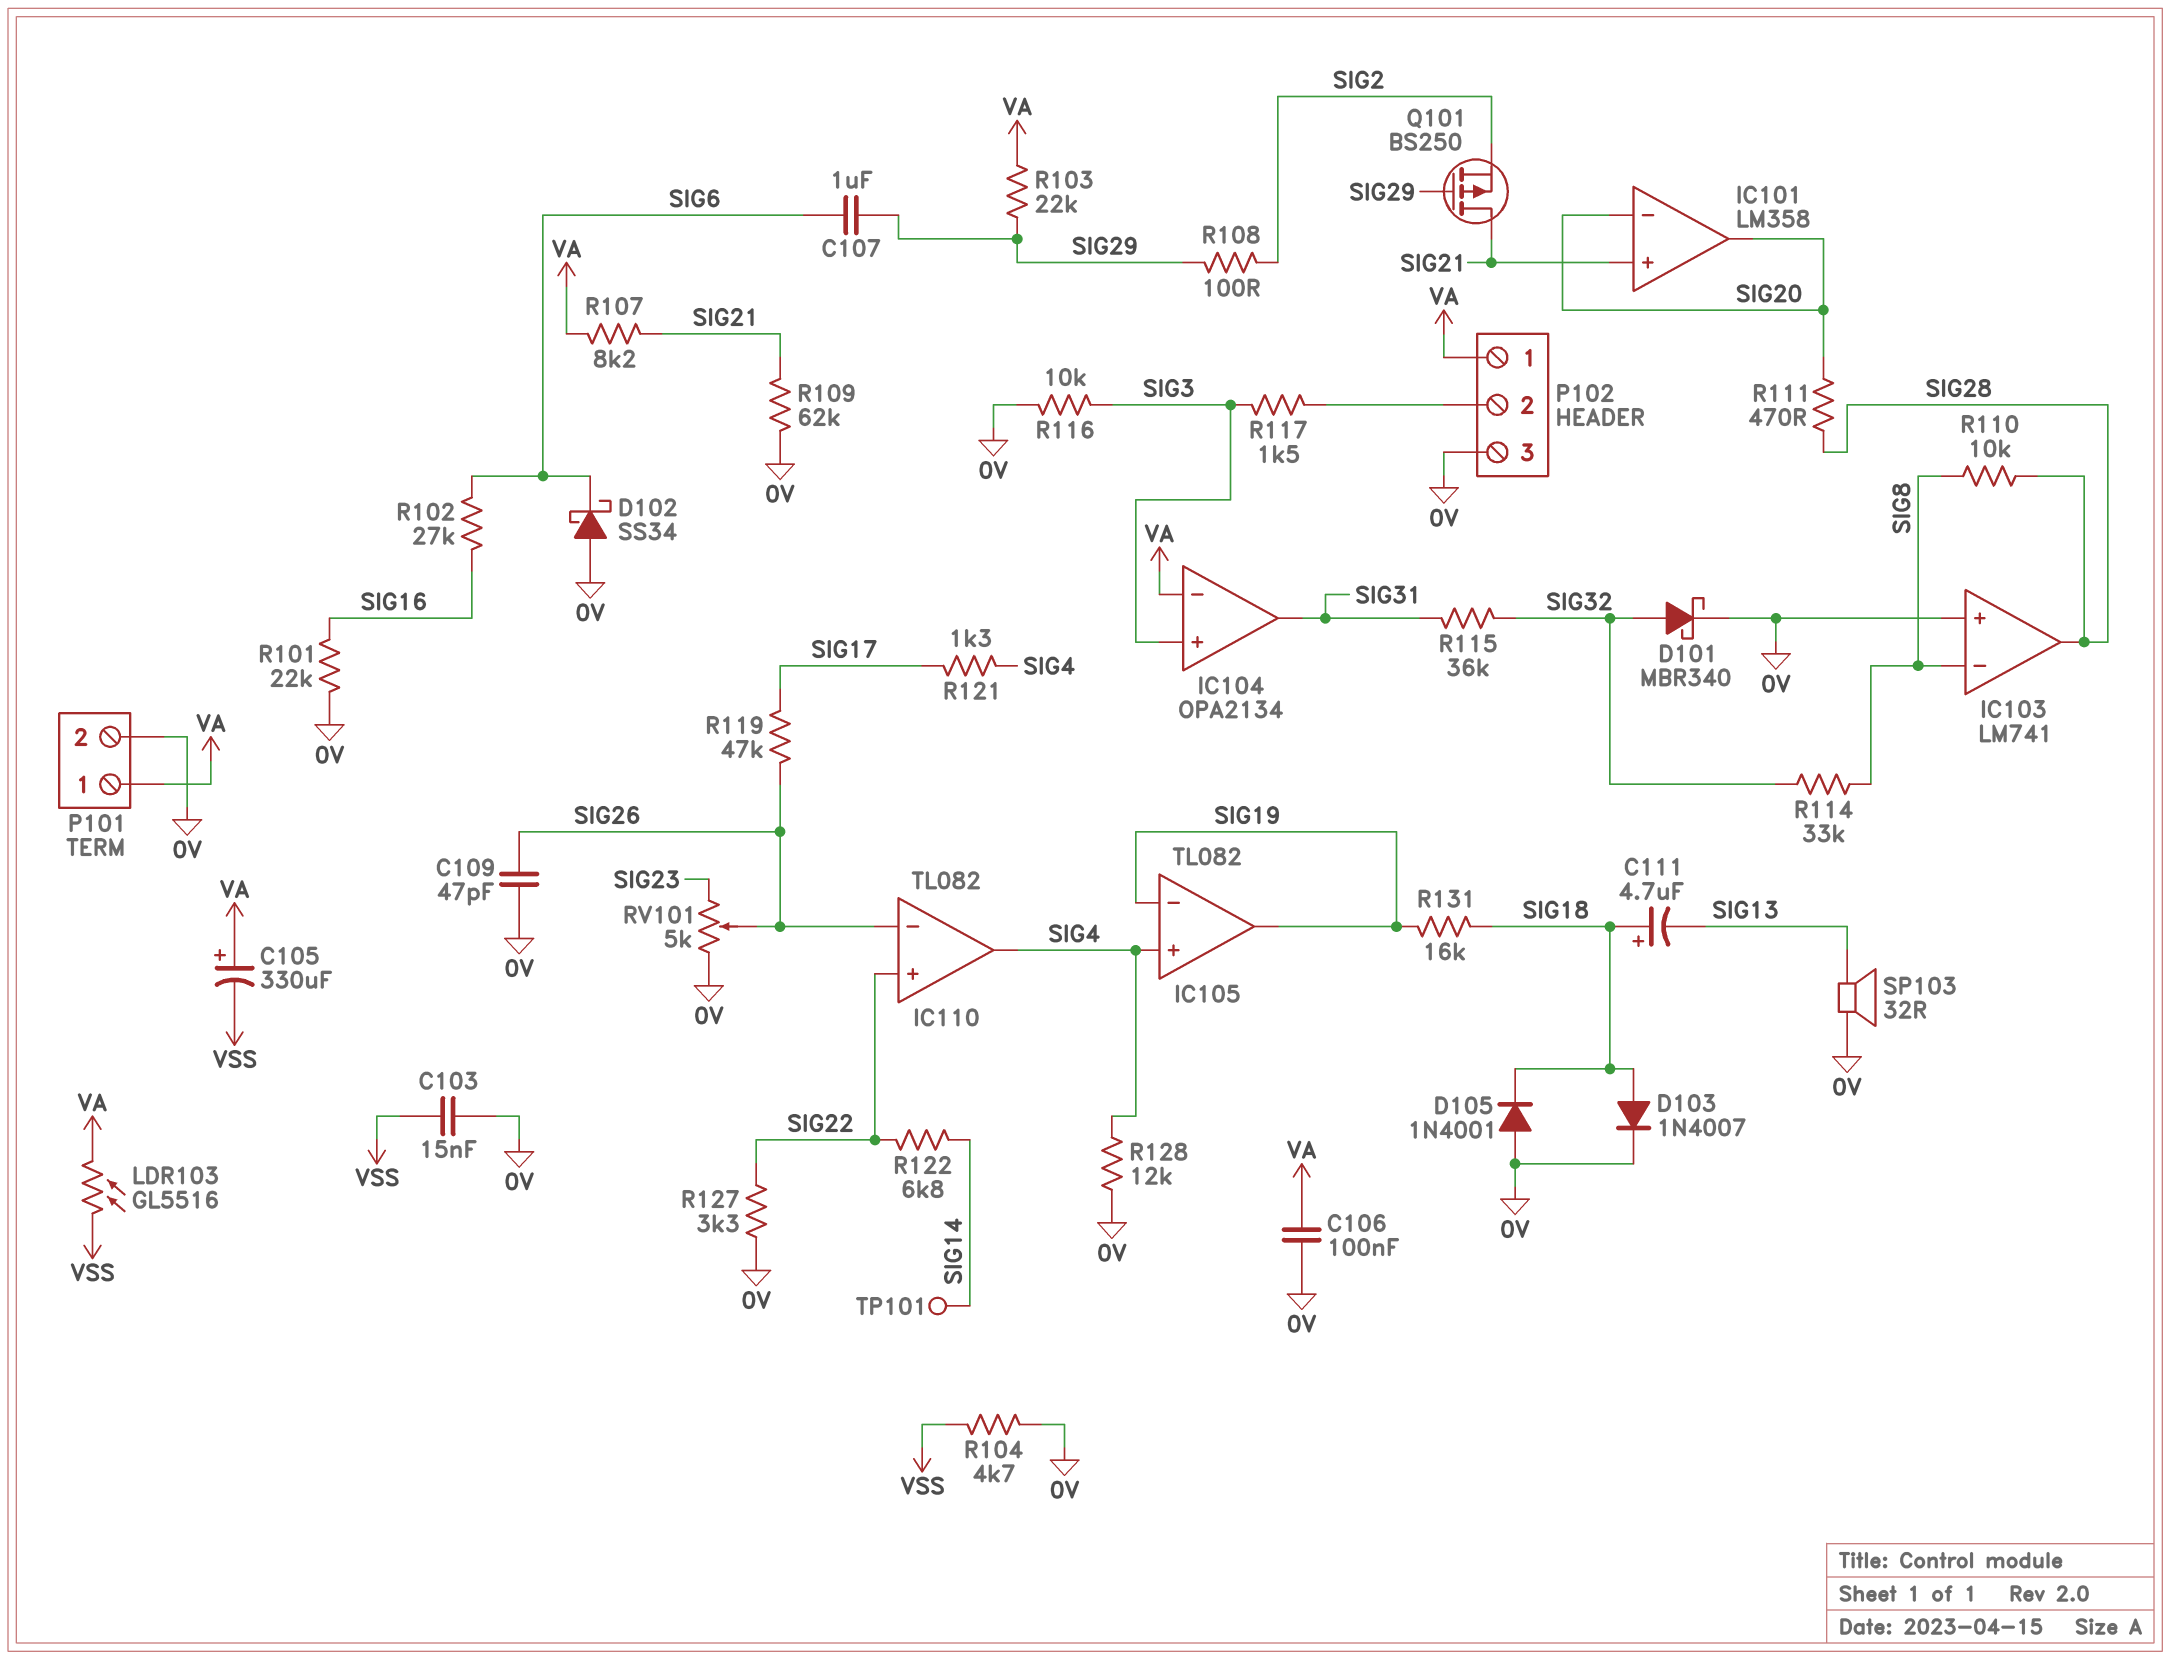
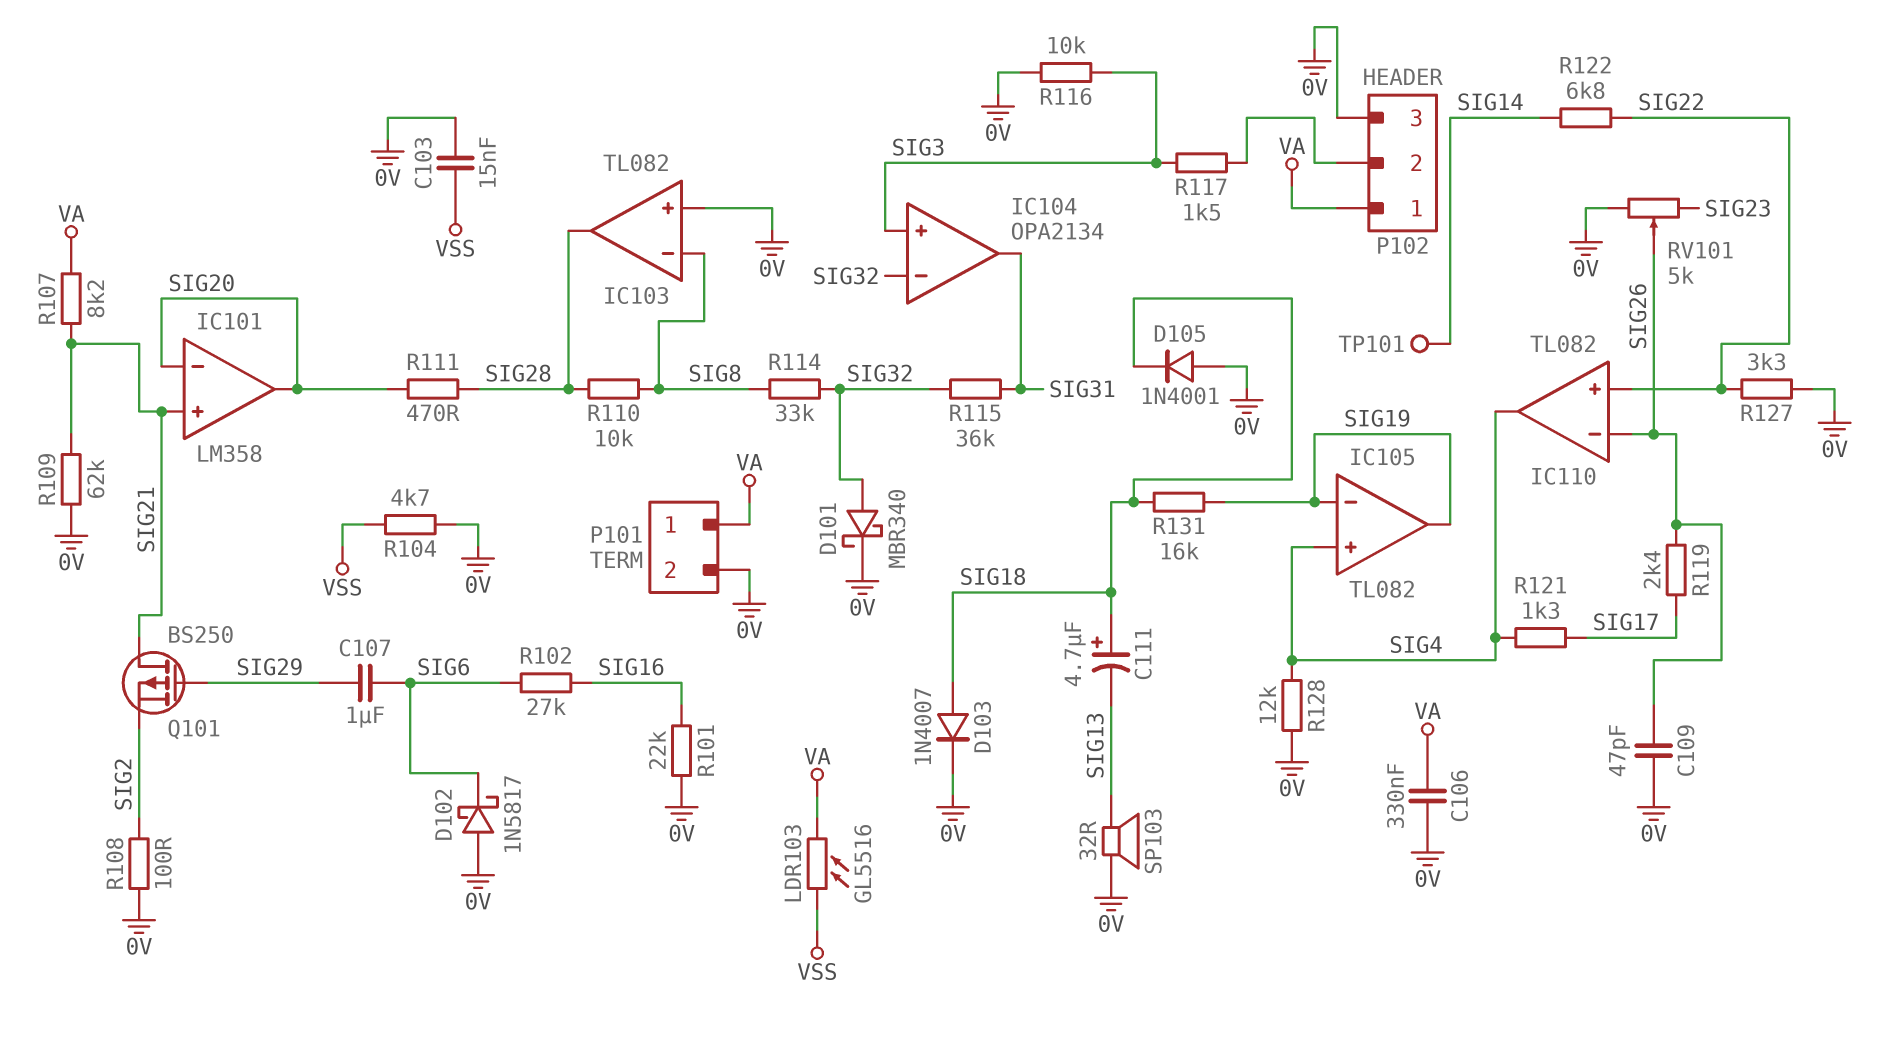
C105: 330uF (plus VA, minus VSS) -> none
C106: 100nF (0V, VA) -> 330nF (0V, VA)
D102: schottky SS34 (A 0V, K SIG6) -> schottky 1N5817 (A 0V, K SIG6)
IC103: LM741 -> TL082
IC104 pin in-: VA -> SIG32
R103: 22k (SIG29, VA) -> none
R108: 100 (SIG2, SIG29) -> 100 (0V, SIG2)
R119: 47k (SIG17, SIG26) -> 2.4k (SIG17, SIG26)

